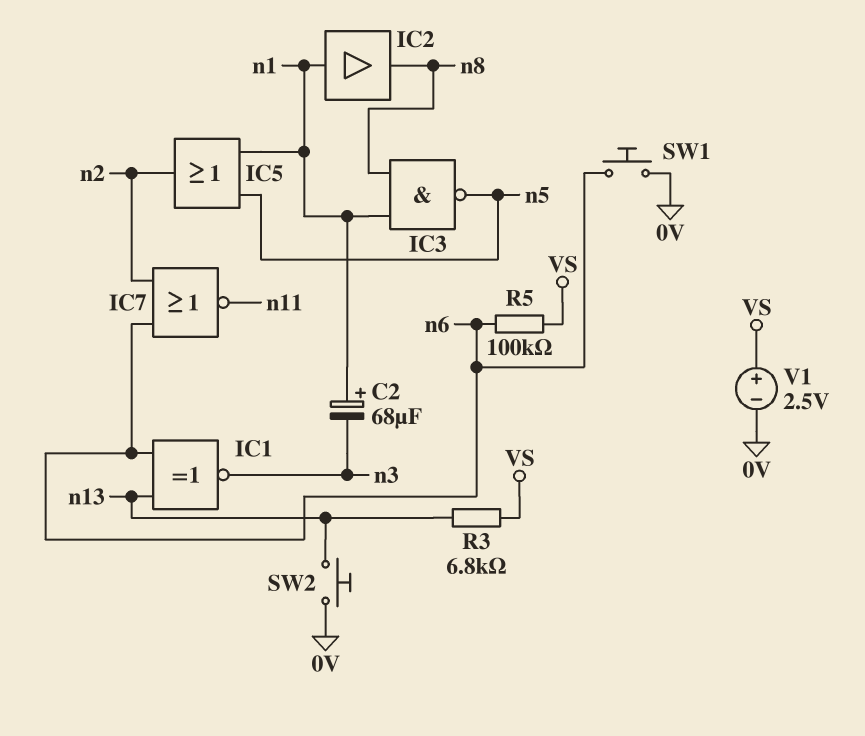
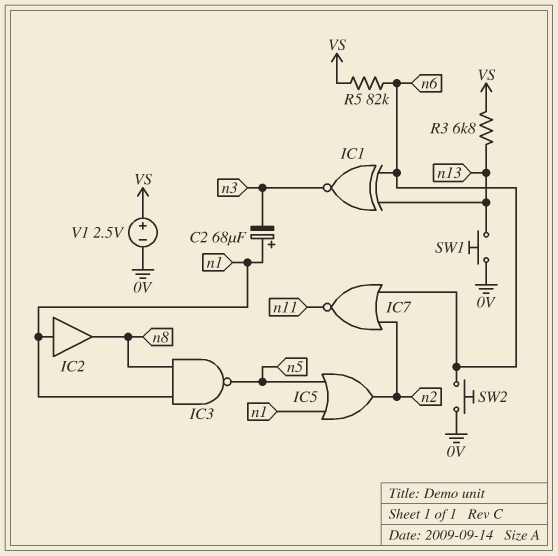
R5: 100k (VS, n6) -> 82k (VS, n6)
SW1: button (0V, n6) -> button (0V, n13)
SW2: button (0V, n13) -> button (0V, n6)

